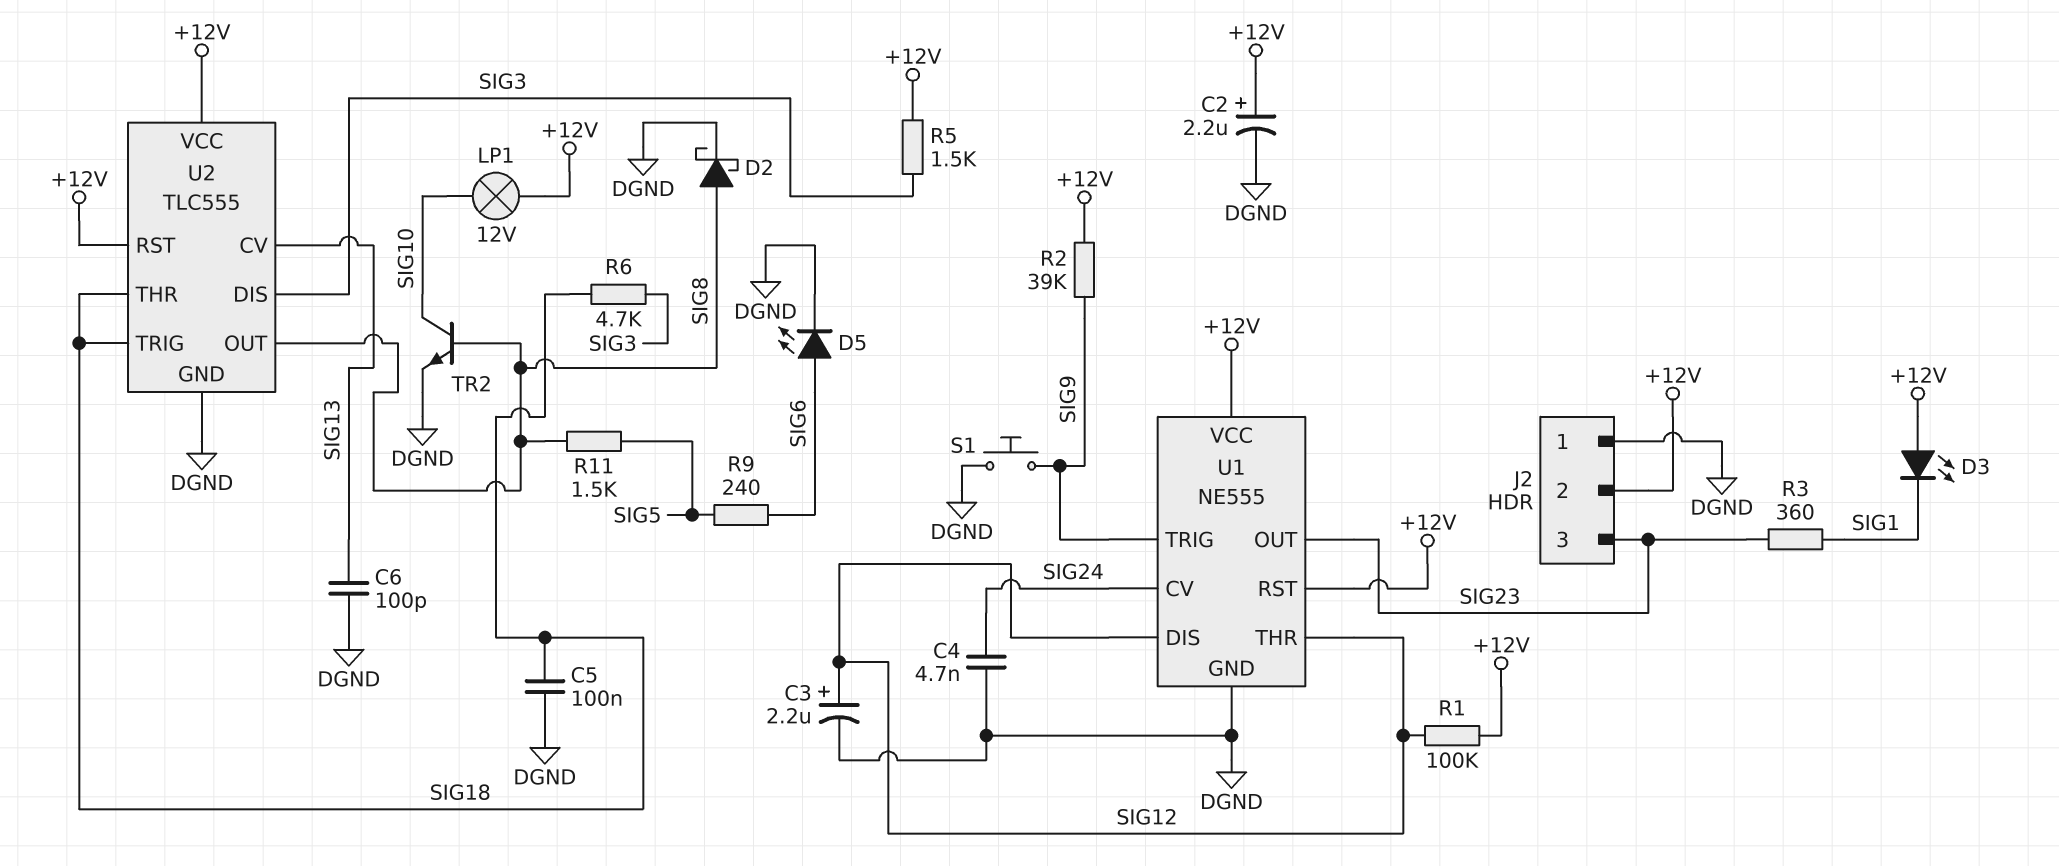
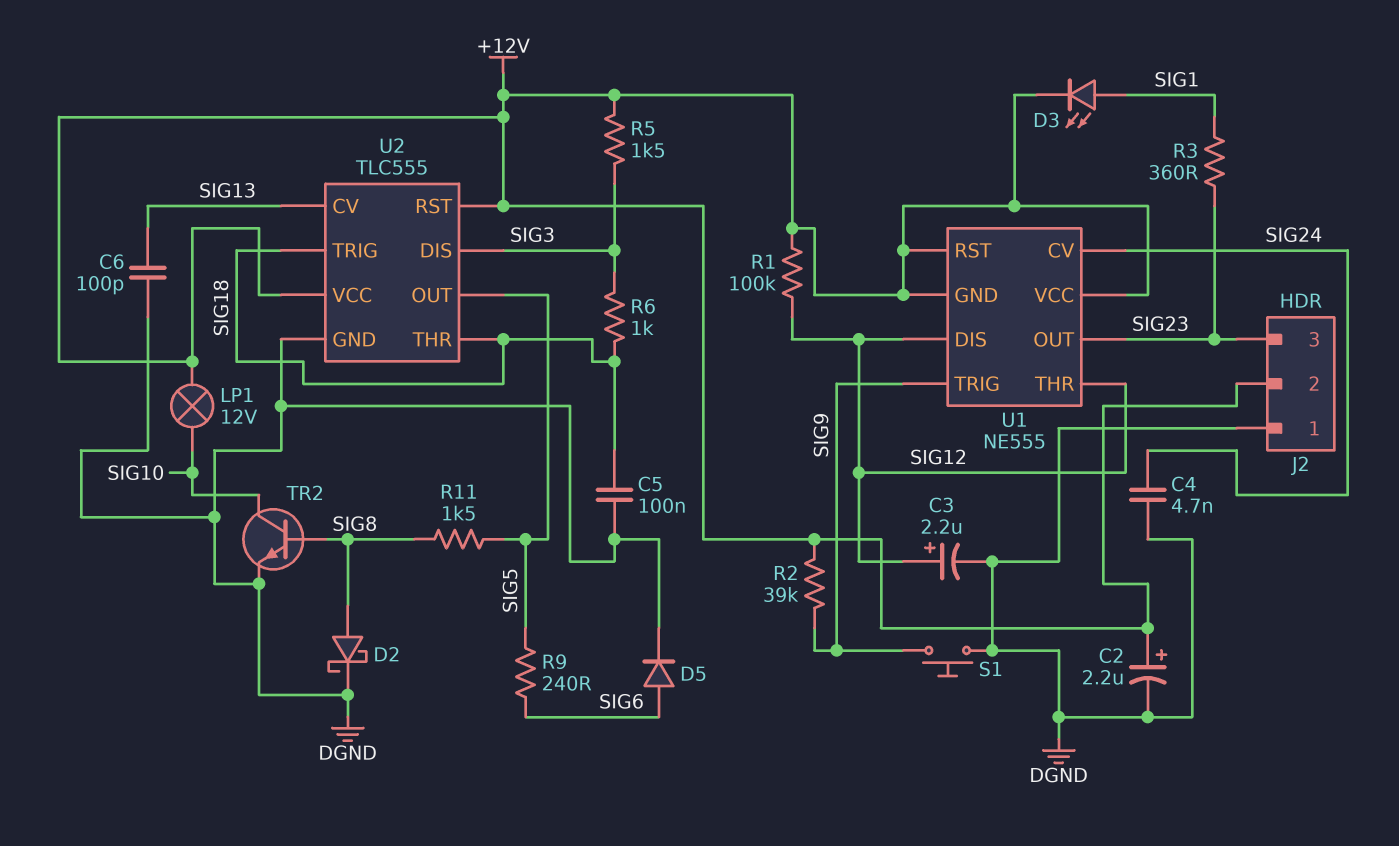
D3: LED (A +12V, K SIG1) -> LED (A SIG1, K +12V)
D5: LED (A SIG6, K DGND) -> diode (A SIG6, K DGND)
R6: 4.7k (SIG3, SIG18) -> 1k (SIG3, SIG18)
U1 pin GND: DGND -> +12V
U2 pin OUT: SIG8 -> SIG5

